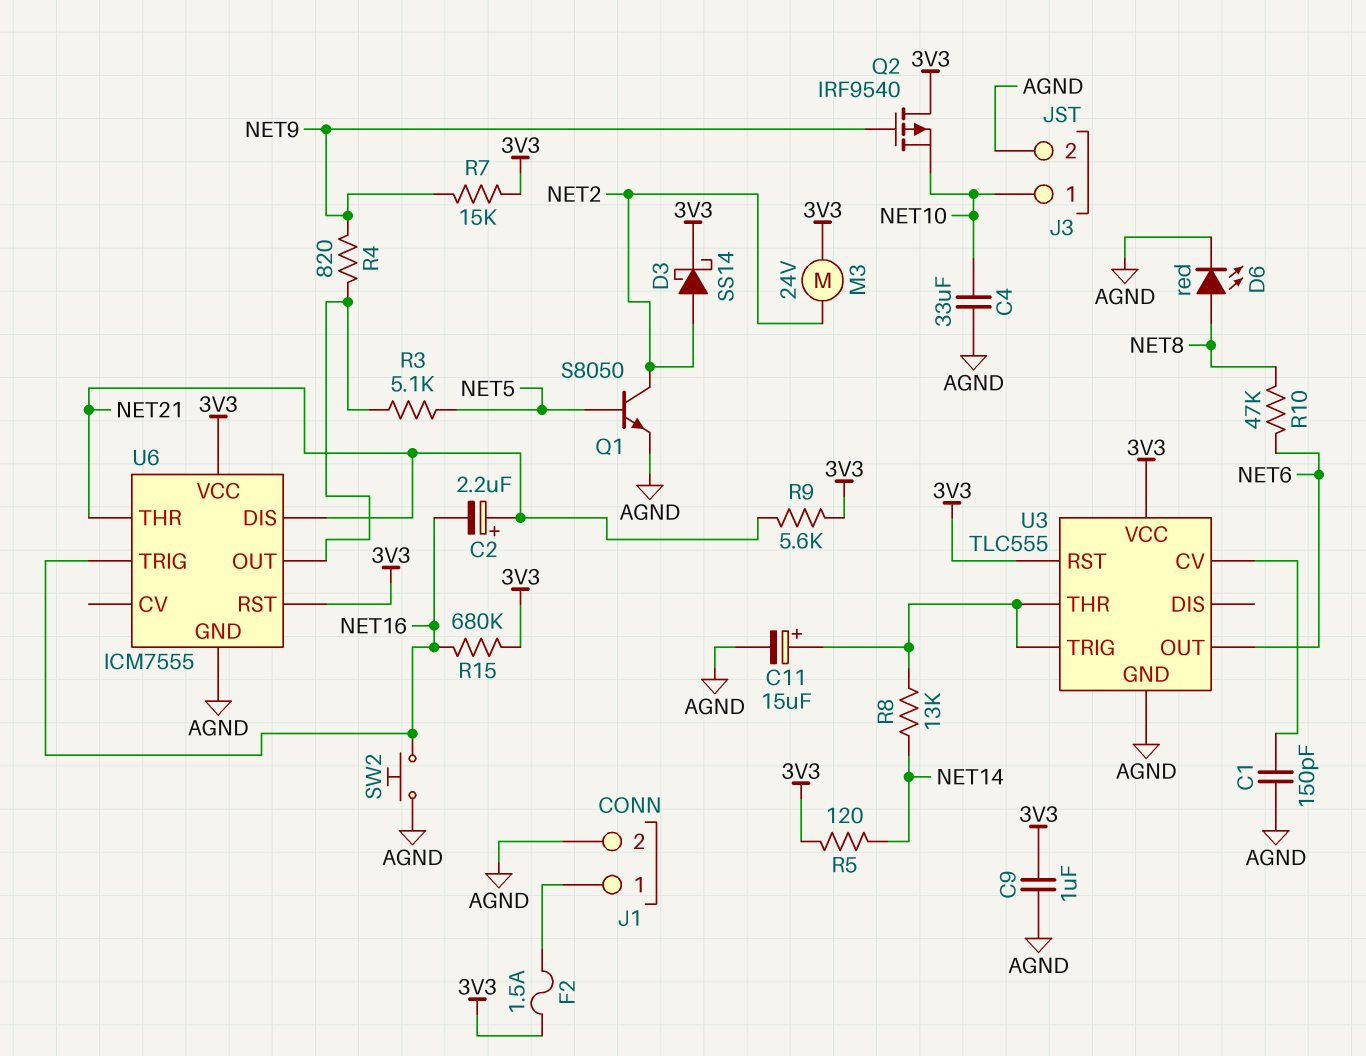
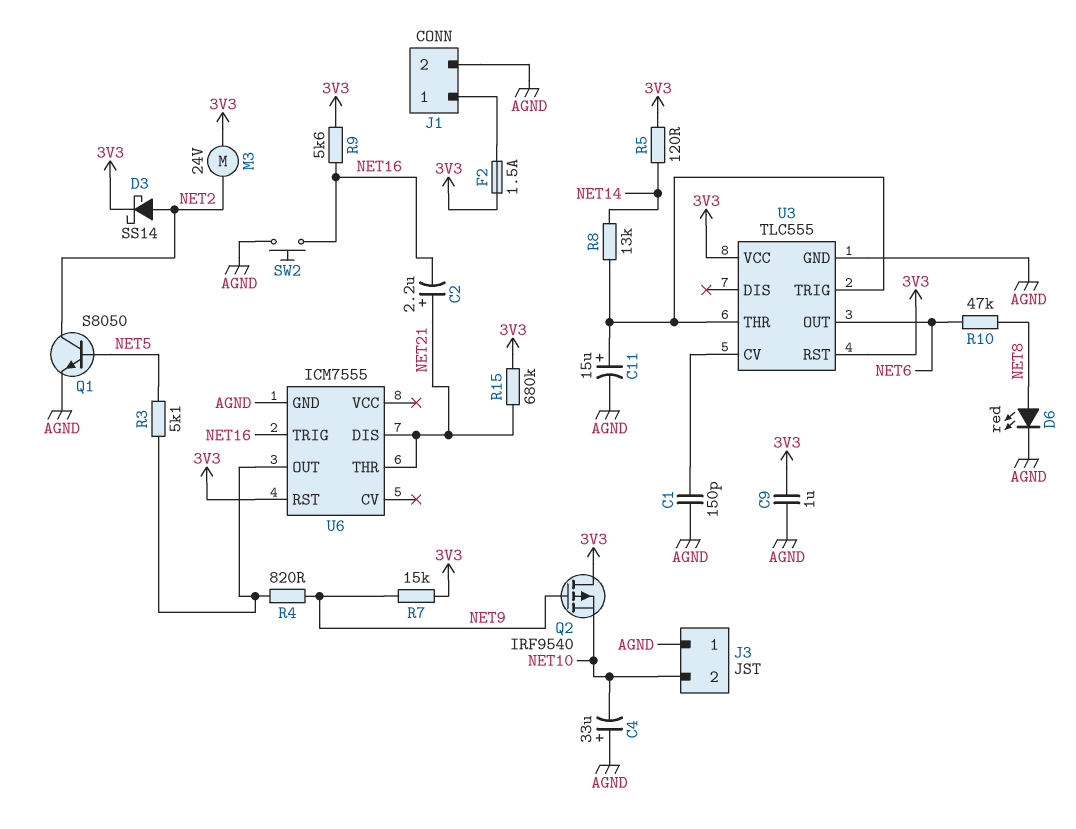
C4: 33uF (AGND, NET10) -> 33uF (plus AGND, minus NET10)
J3 pin 1: NET10 -> AGND
J3 pin 2: AGND -> NET10
R9: 5.6k (3V3, NET21) -> 5.6k (3V3, NET16)
R15: 680k (3V3, NET16) -> 680k (3V3, NET21)
U6 pin VCC: 3V3 -> none

